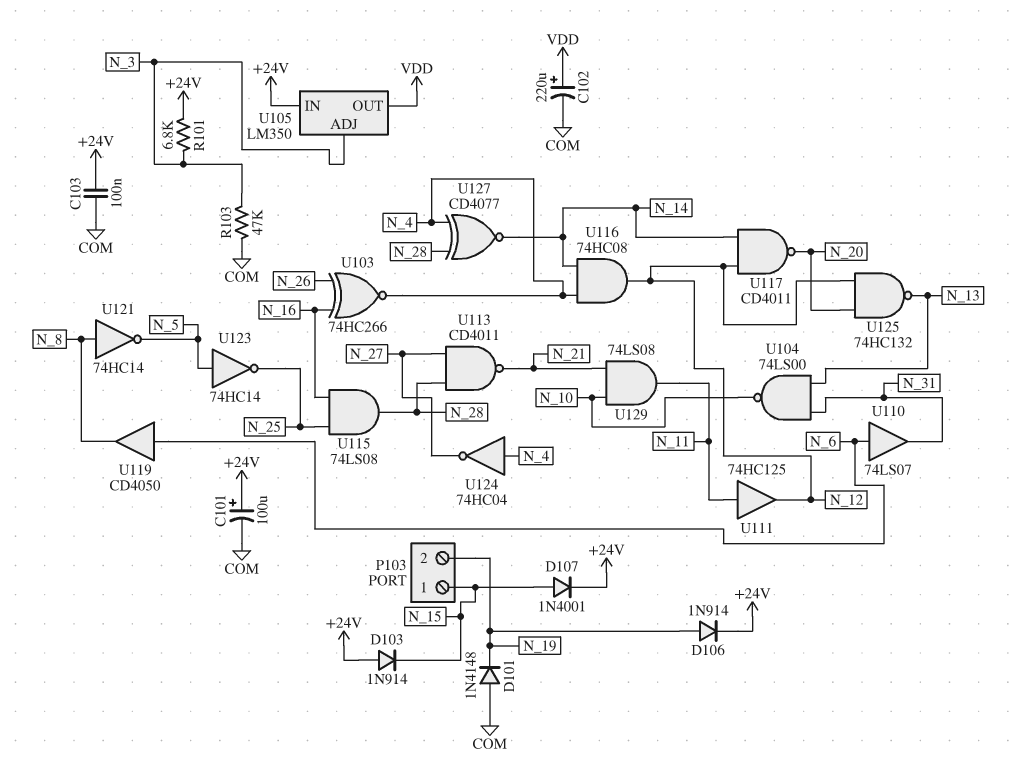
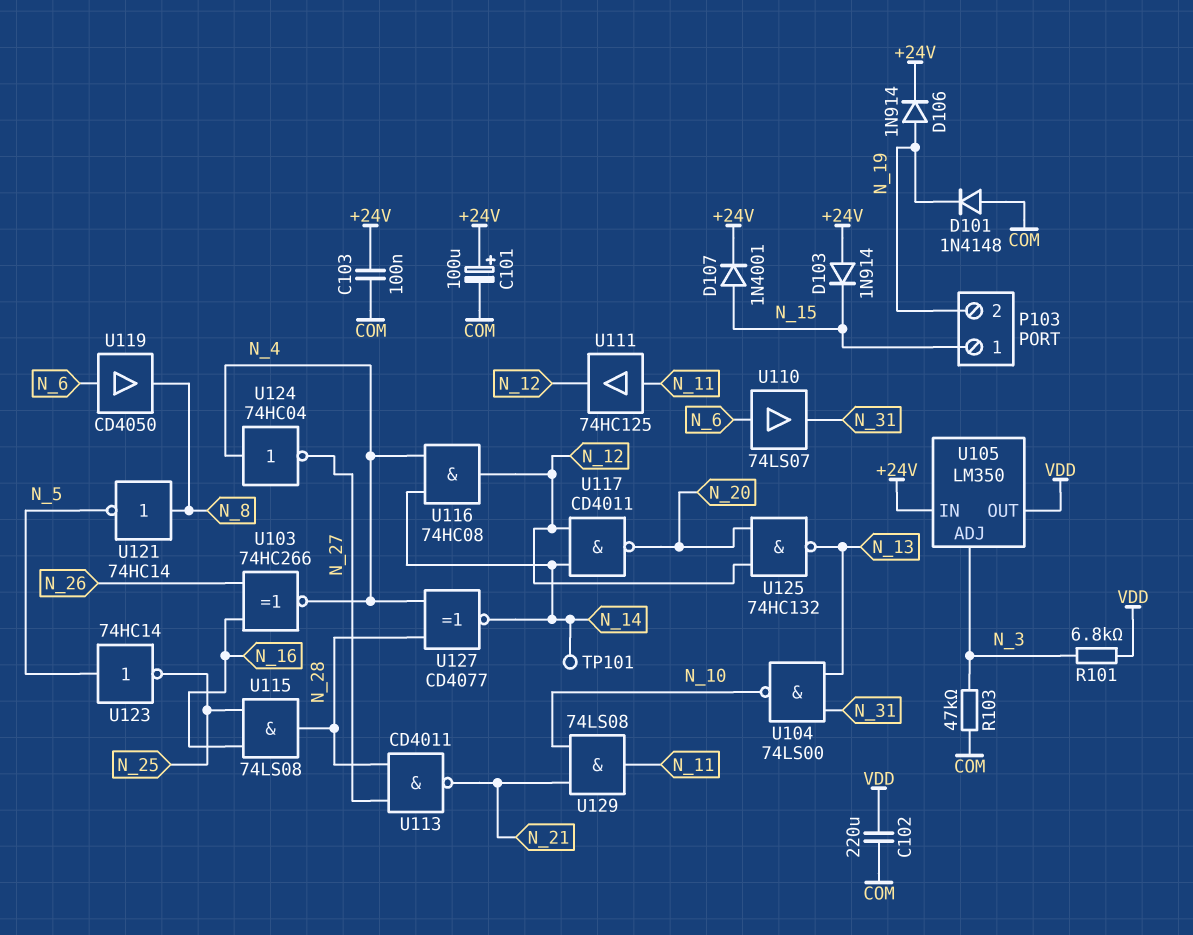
C102: 220uF (plus VDD, minus COM) -> 220uF (COM, VDD)
R101: 6.8k (+24V, N_3) -> 6.8k (N_3, VDD)
TP101: none -> test point (N_14)

